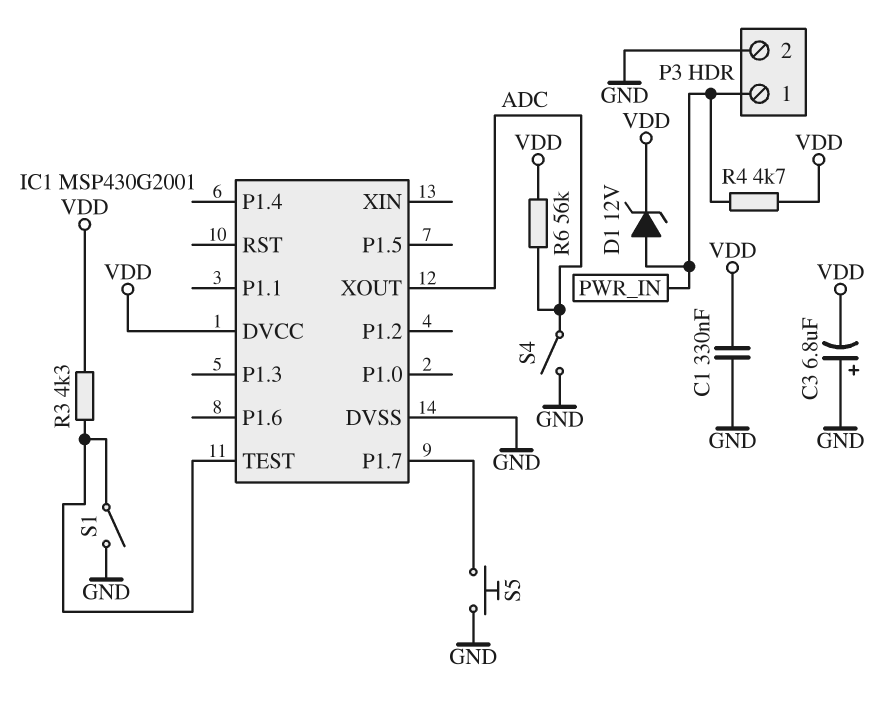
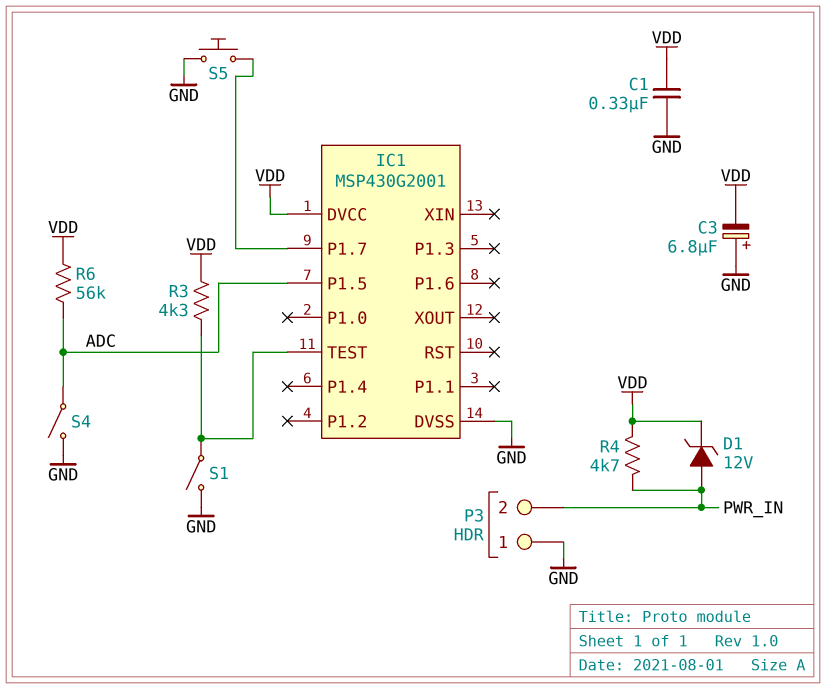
IC1 pin P1.5: none -> ADC
IC1 pin XOUT: ADC -> none
P3 pin 1: PWR_IN -> GND
P3 pin 2: GND -> PWR_IN

